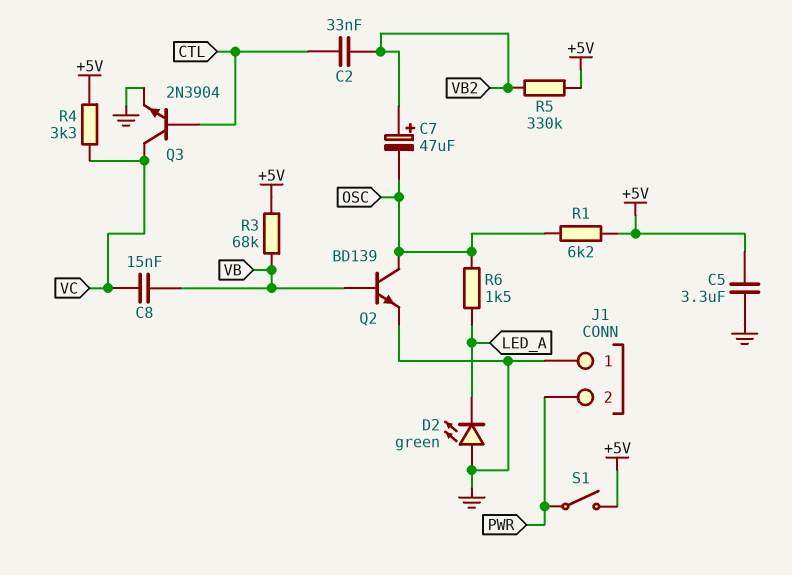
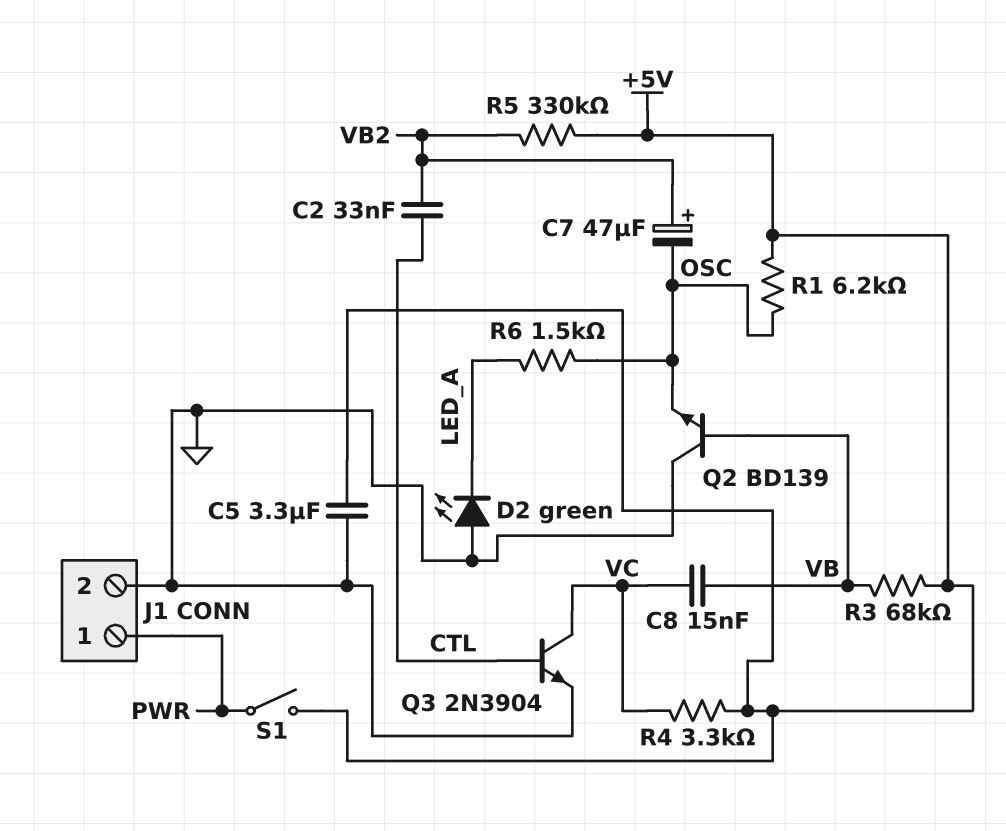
J1 pin 1: GND -> PWR
J1 pin 2: PWR -> GND
Q2: NPN BD139 (B VB, C OSC, E GND) -> NPN BD139 (B VB, C GND, E OSC)

